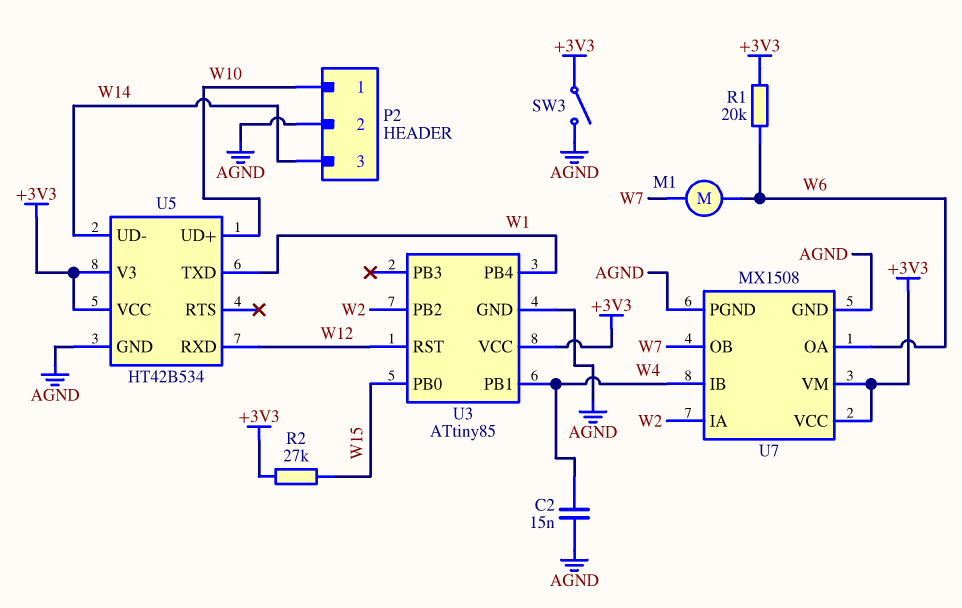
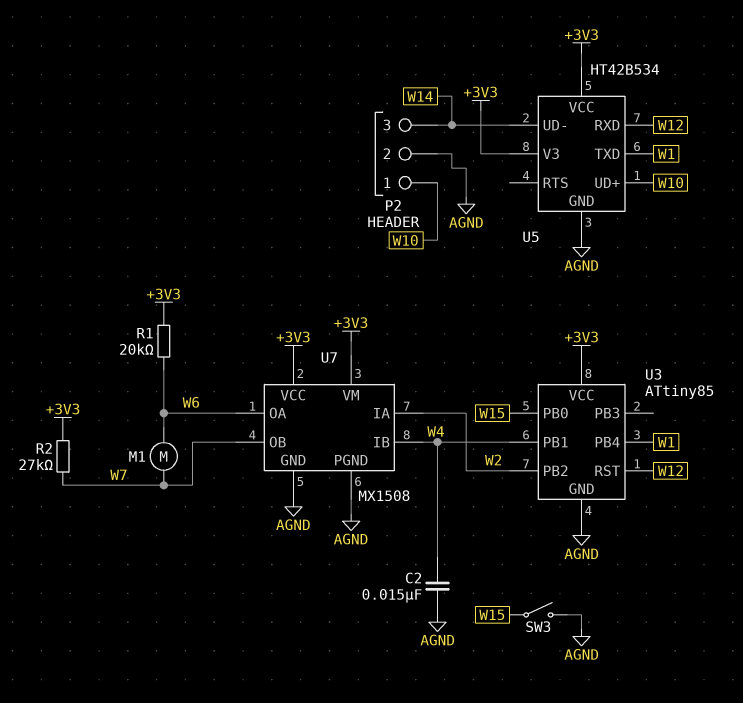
R2: 27k (+3V3, W15) -> 27k (+3V3, W7)
SW3: switch (+3V3, AGND) -> switch (AGND, W15)

